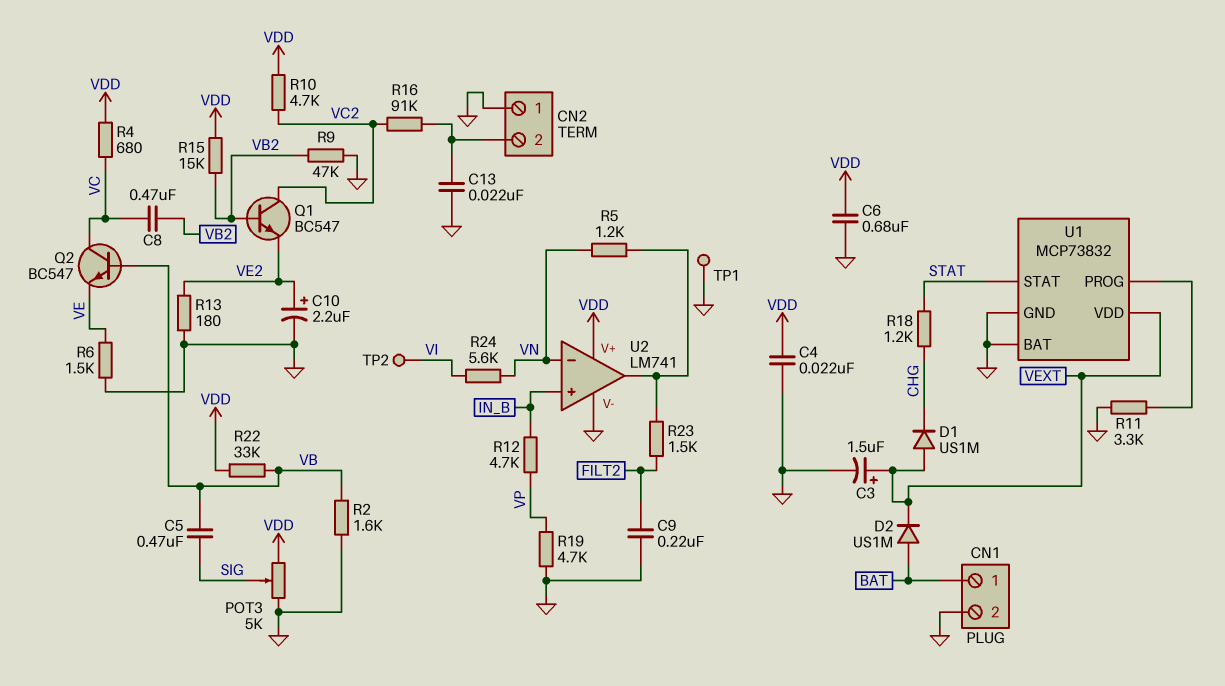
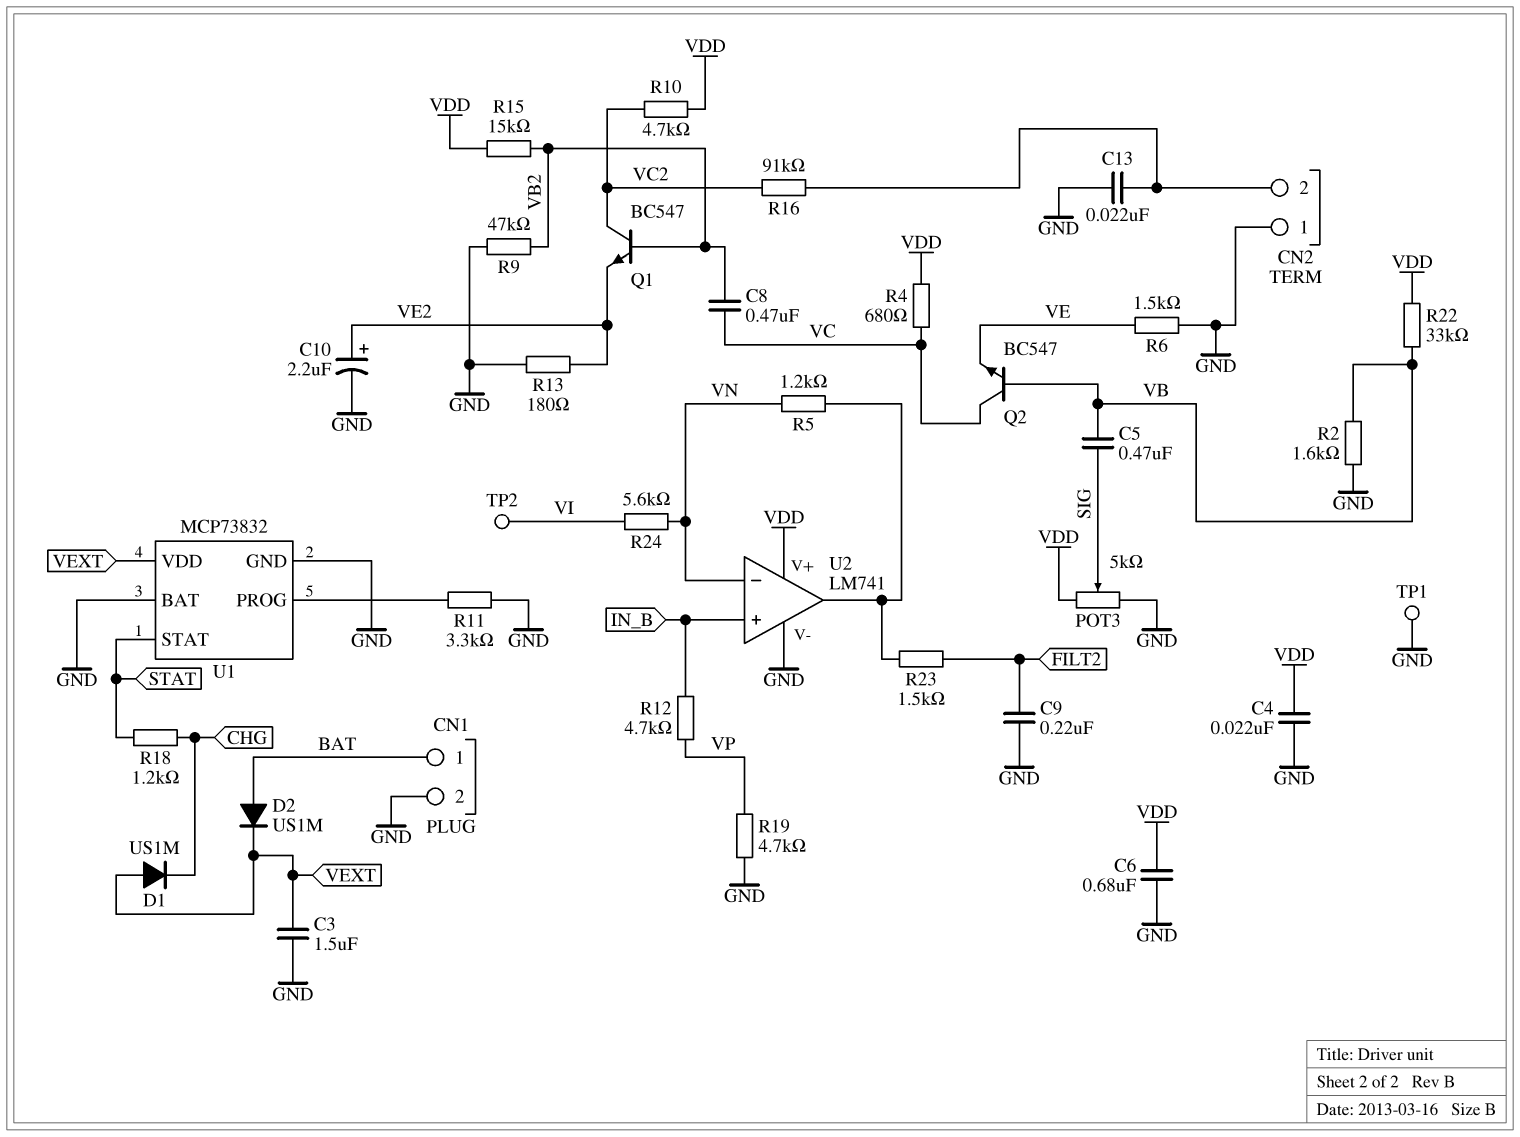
C3: 1.5uF (plus VEXT, minus GND) -> 1.5uF (GND, VEXT)

